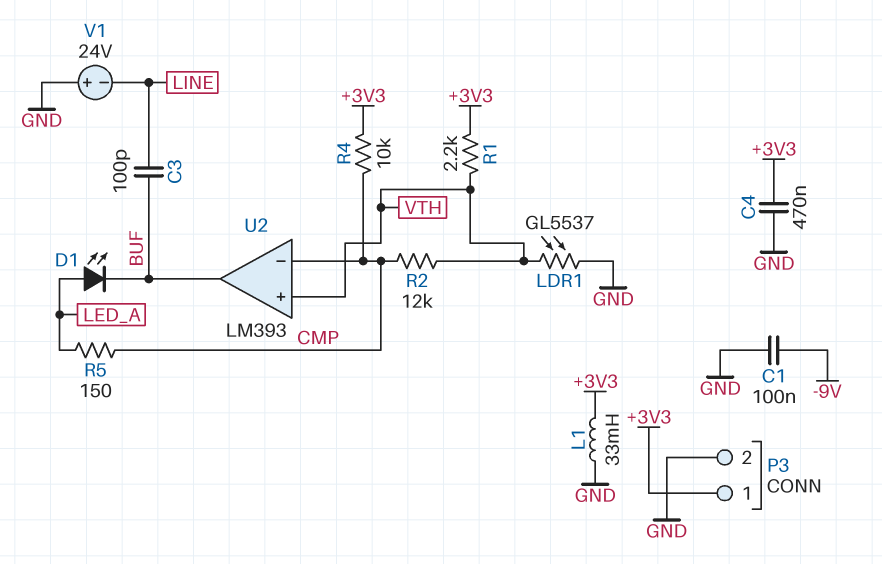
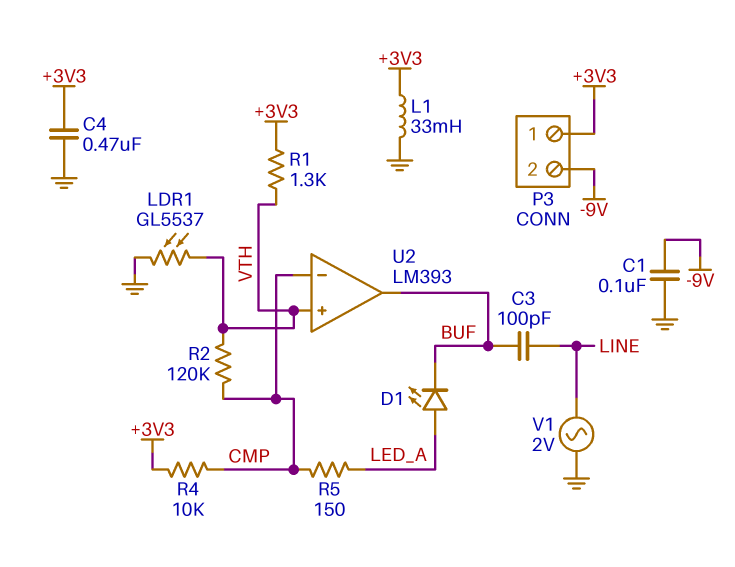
P3 pin 2: GND -> -9V
R1: 2.2k (+3V3, VTH) -> 1.3k (+3V3, VTH)
R2: 12k (CMP, VTH) -> 120k (CMP, VTH)
V1: 24V (plus GND, minus LINE) -> AC 2V (GND, LINE)

